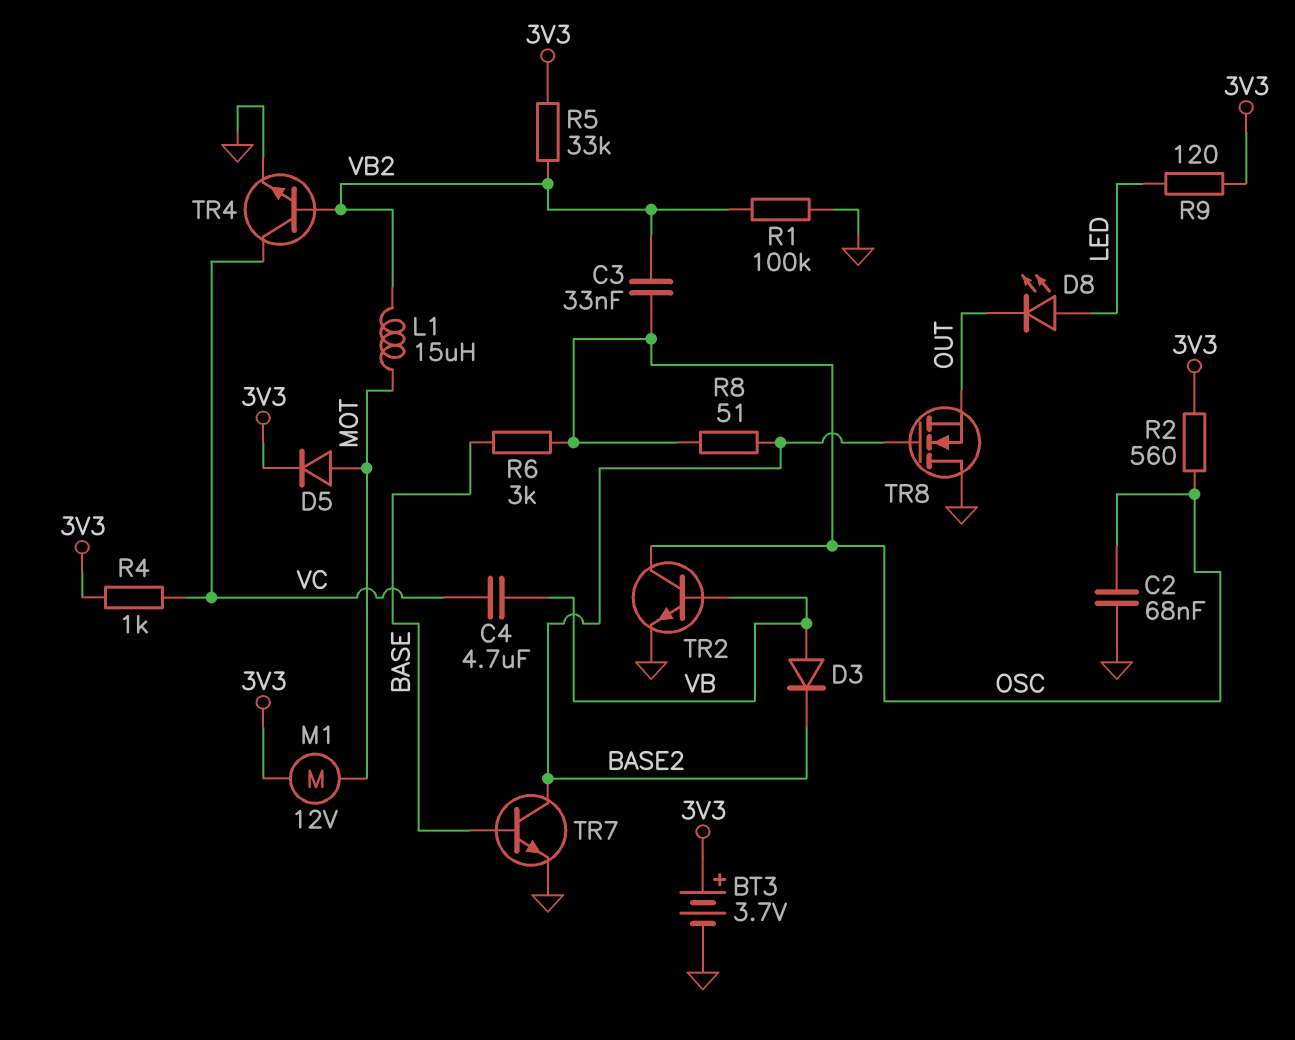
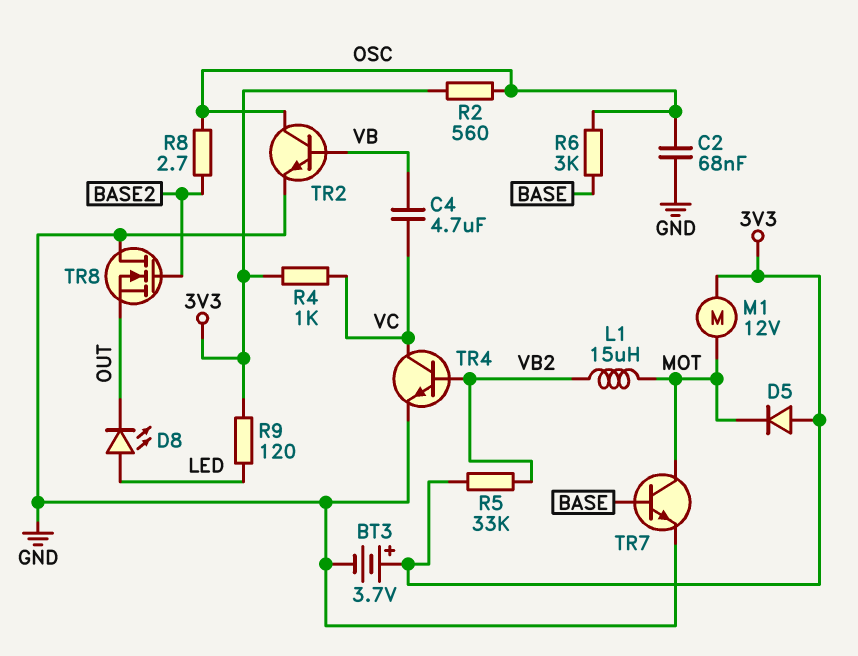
C3: 33nF (OSC, VB2) -> none
D3: diode (A VB, K BASE2) -> none
D5: diode (A MOT, K 3V3) -> diode (A 3V3, K MOT)
R1: 100k (GND, VB2) -> none
R8: 51 (BASE2, OSC) -> 2.7 (BASE2, OSC)
TR7: NPN (B BASE, C BASE2, E GND) -> NPN (B BASE, C MOT, E GND)

